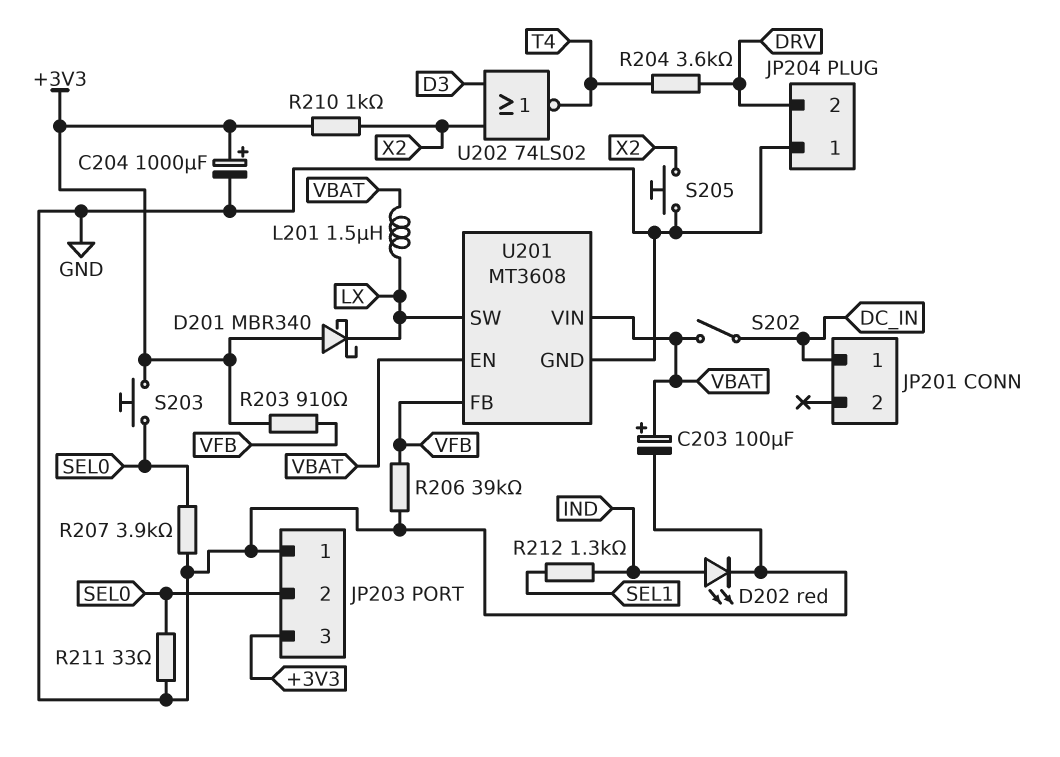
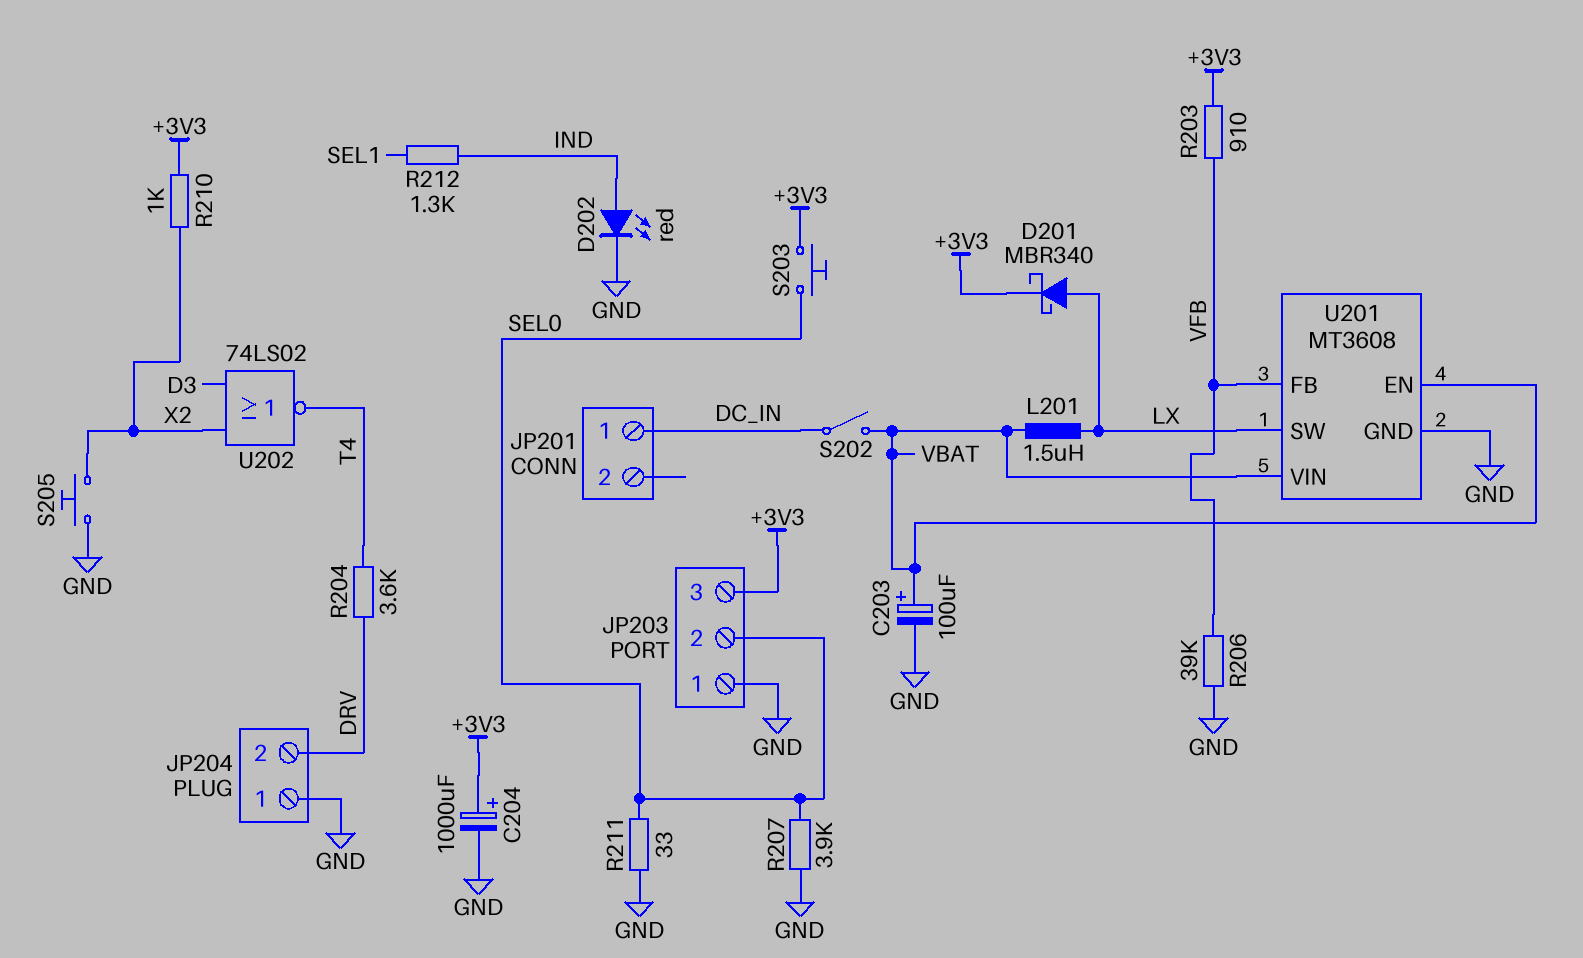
D201: schottky MBR340 (A +3V3, K LX) -> schottky MBR340 (A LX, K +3V3)

